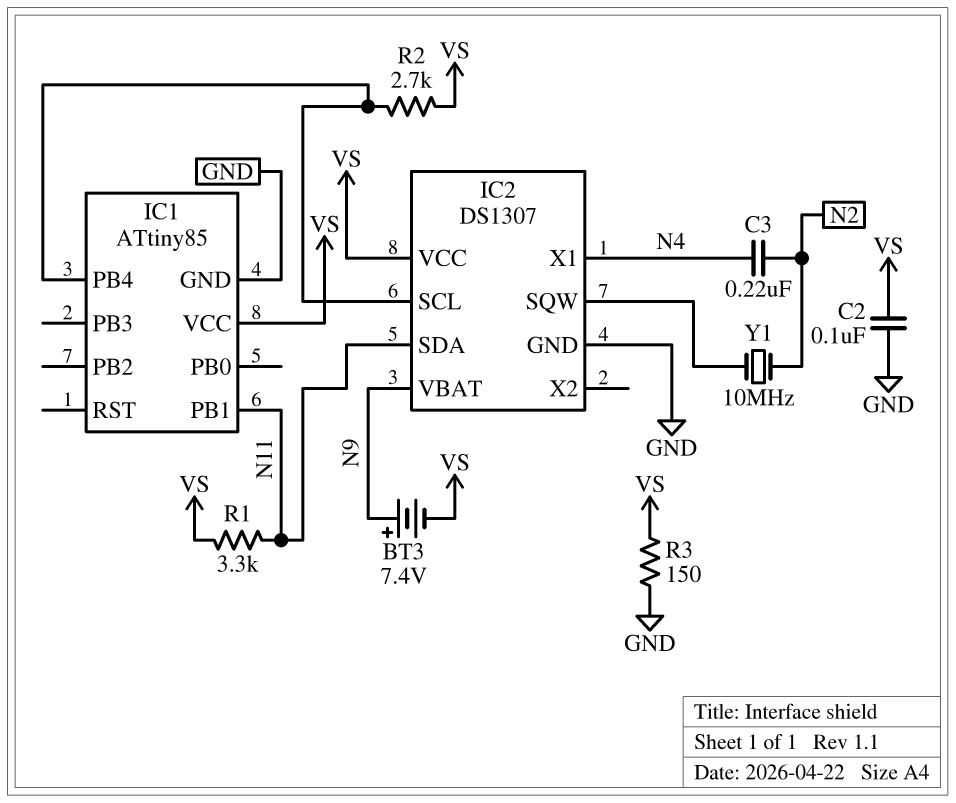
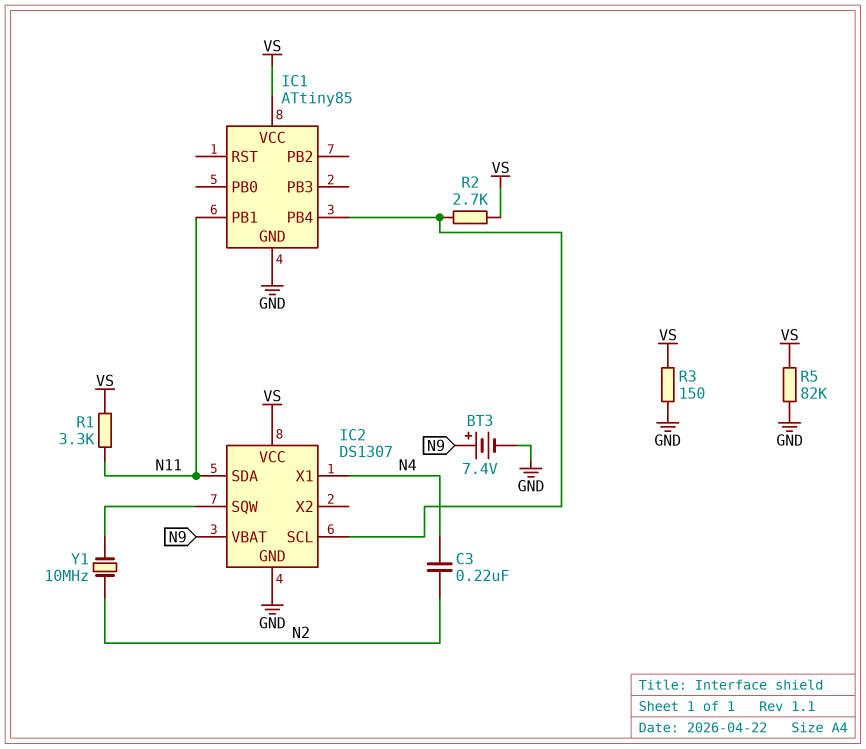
BT3: 7.4V (plus N9, minus VS) -> 7.4V (plus N9, minus GND)
C2: 100nF (GND, VS) -> none
R5: none -> 82k (GND, VS)

